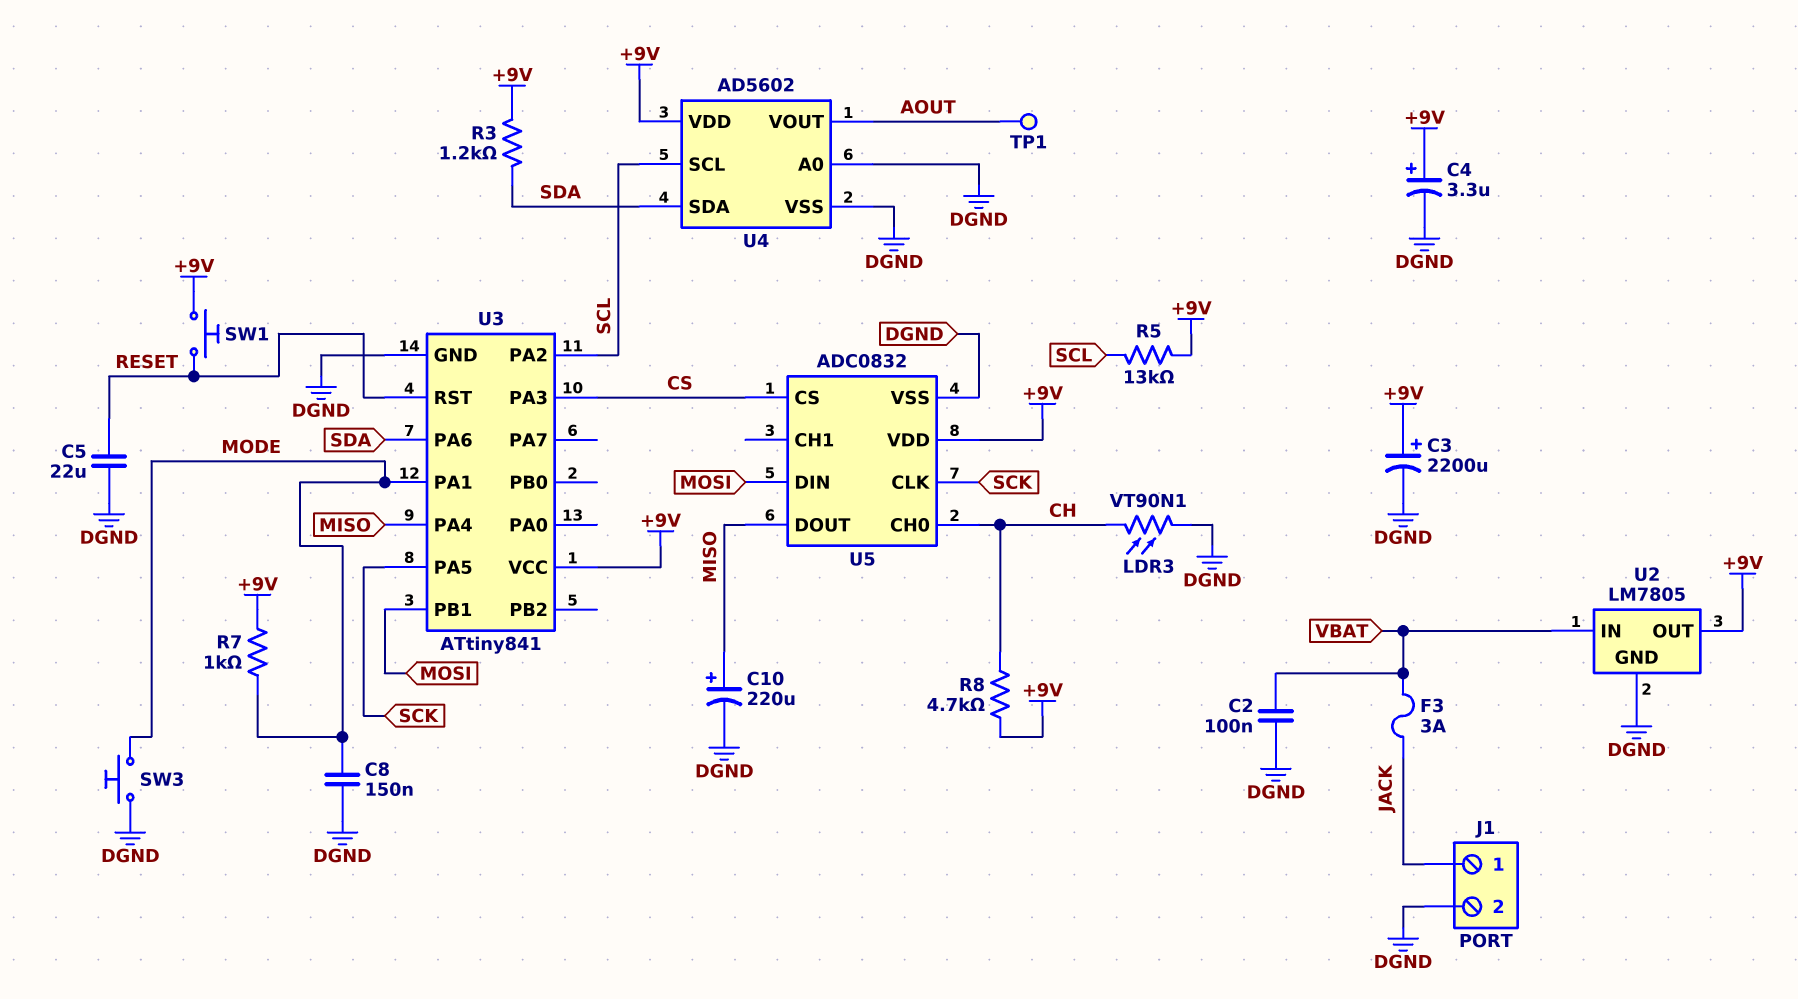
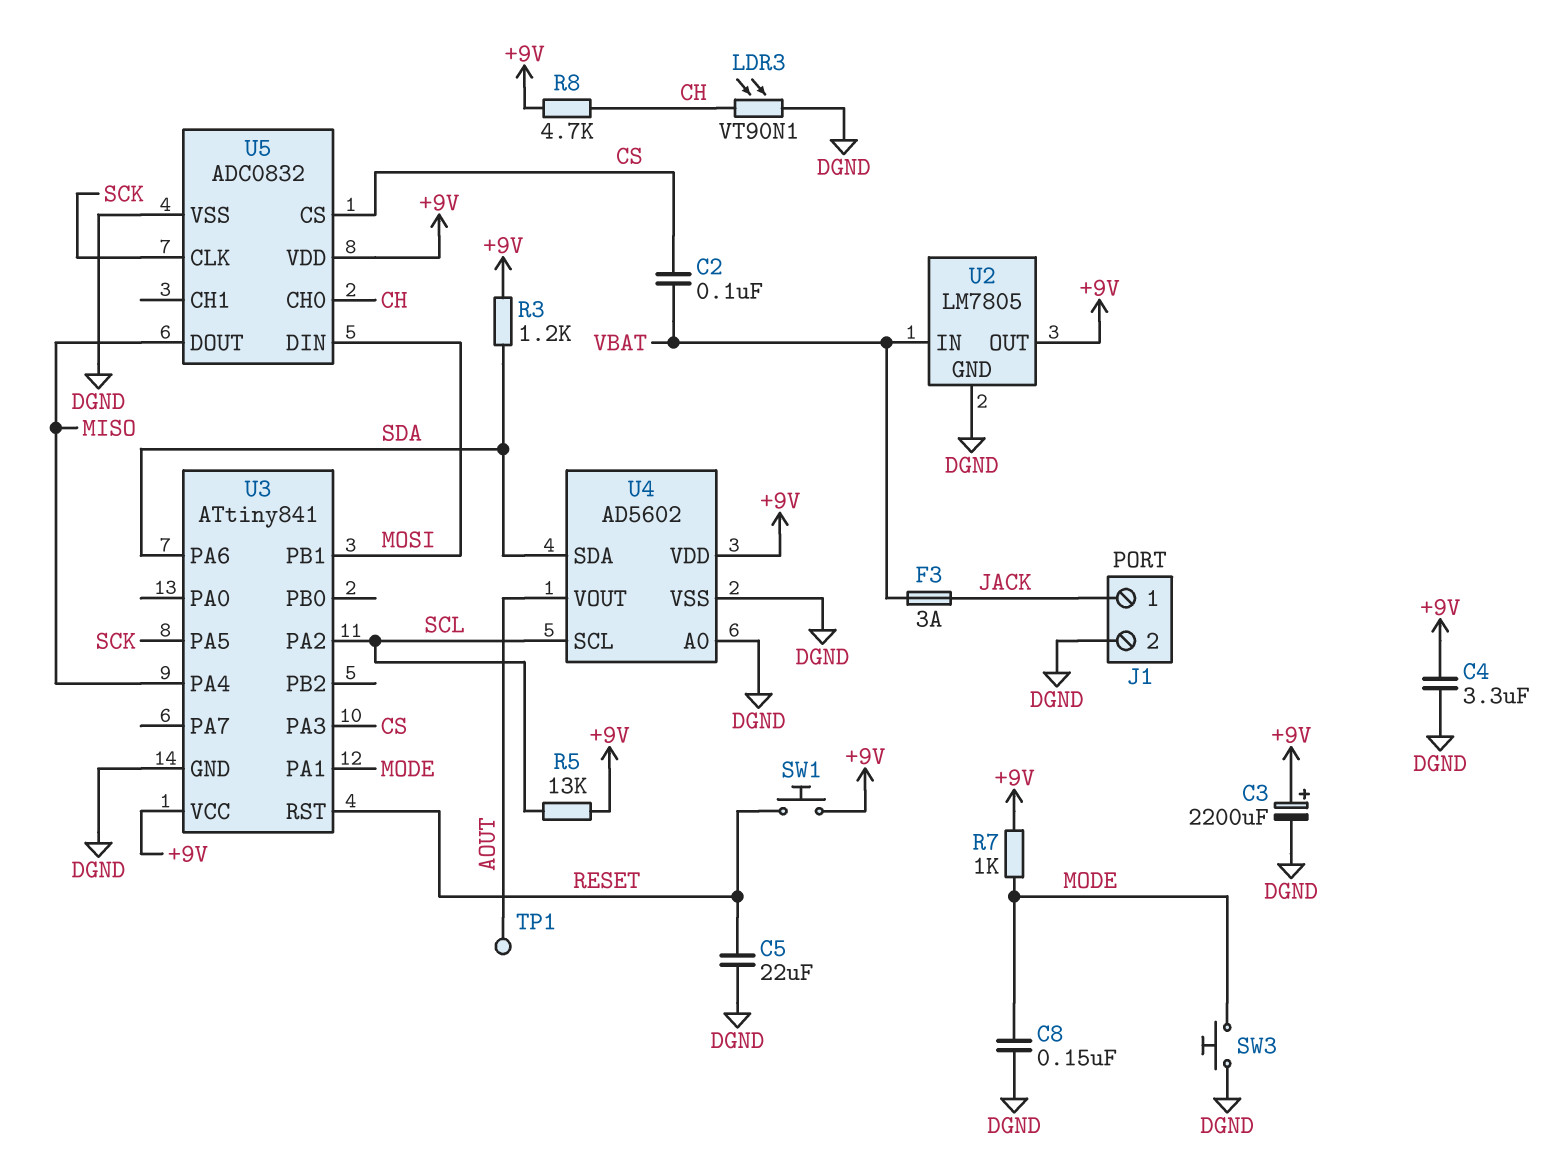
C2: 100nF (DGND, VBAT) -> 100nF (CS, VBAT)
C4: 3.3uF (plus +9V, minus DGND) -> 3.3uF (+9V, DGND)
C10: 220uF (plus MISO, minus DGND) -> none

